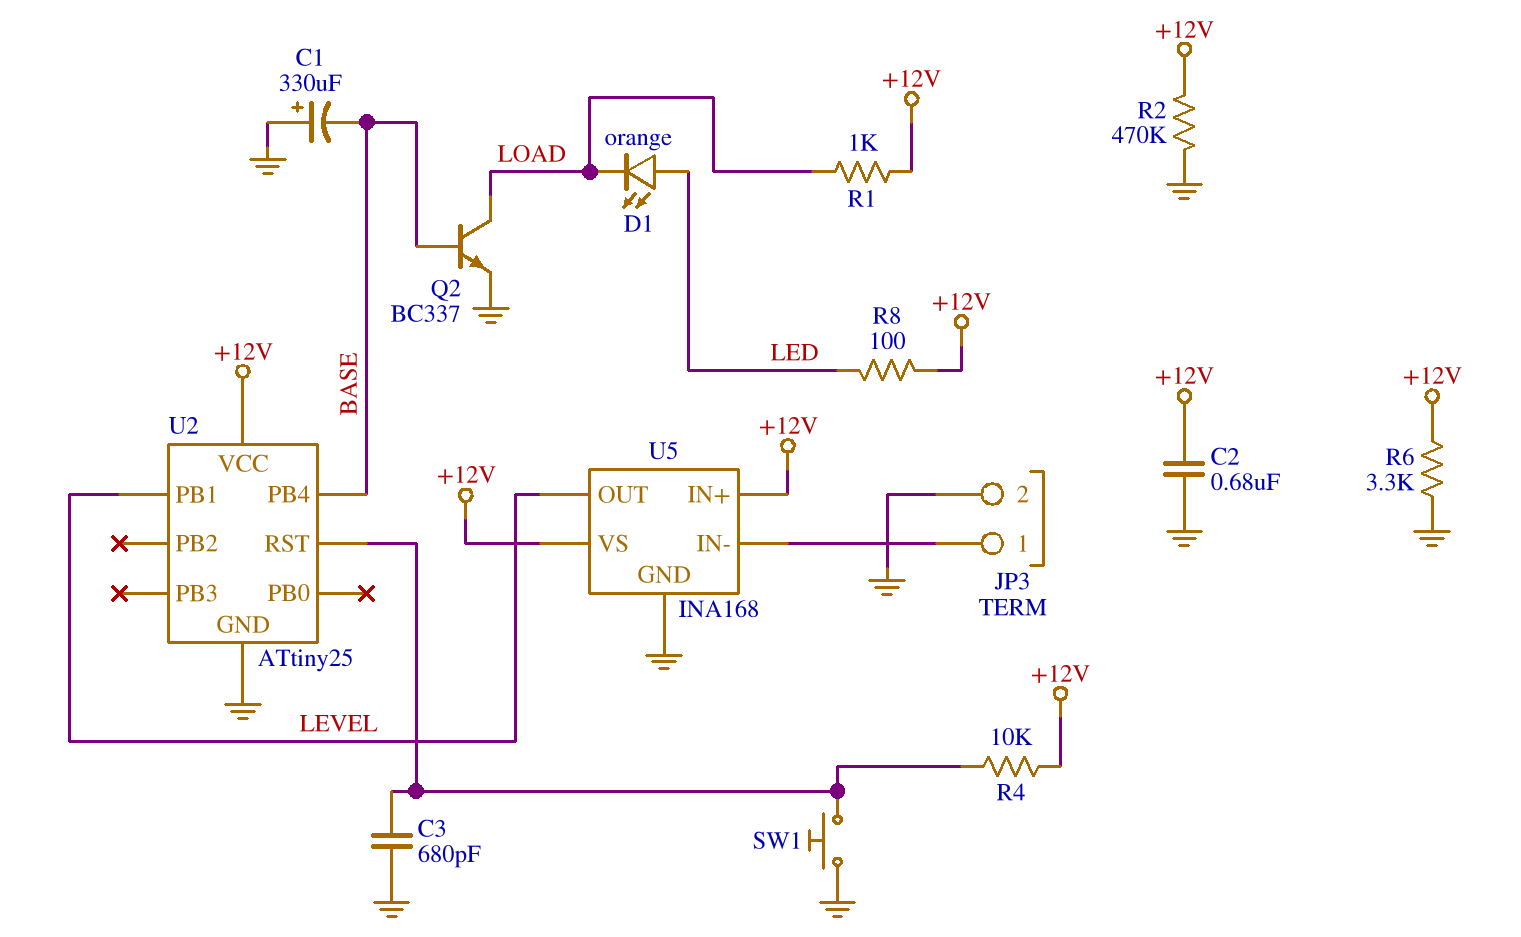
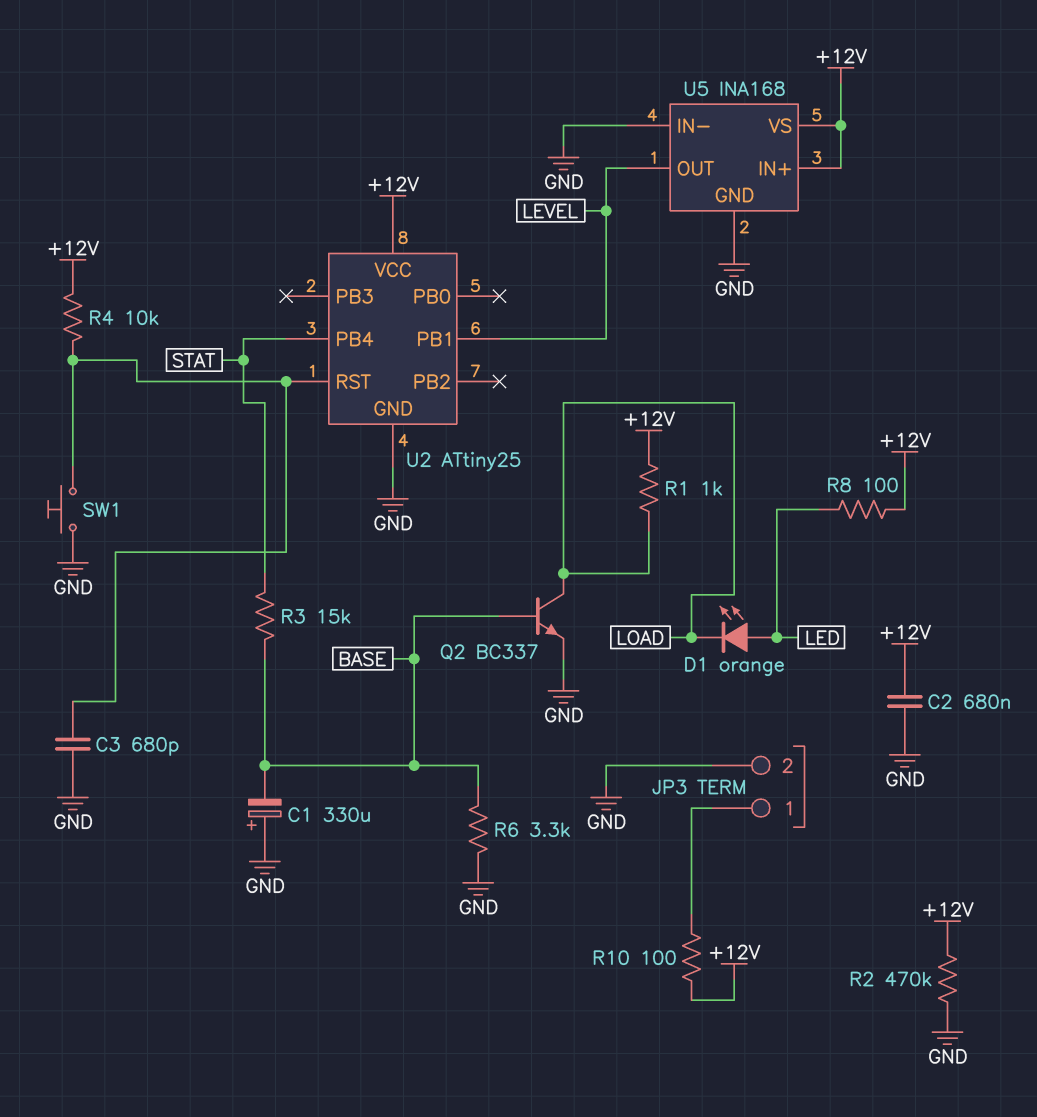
R3: none -> 15k (BASE, STAT)
R6: 3.3k (+12V, GND) -> 3.3k (BASE, GND)
R10: none -> 100 (+12V, JP3/1)
U2 pin PB4: BASE -> STAT
U5 pin IN-: JP3/1 -> GND

